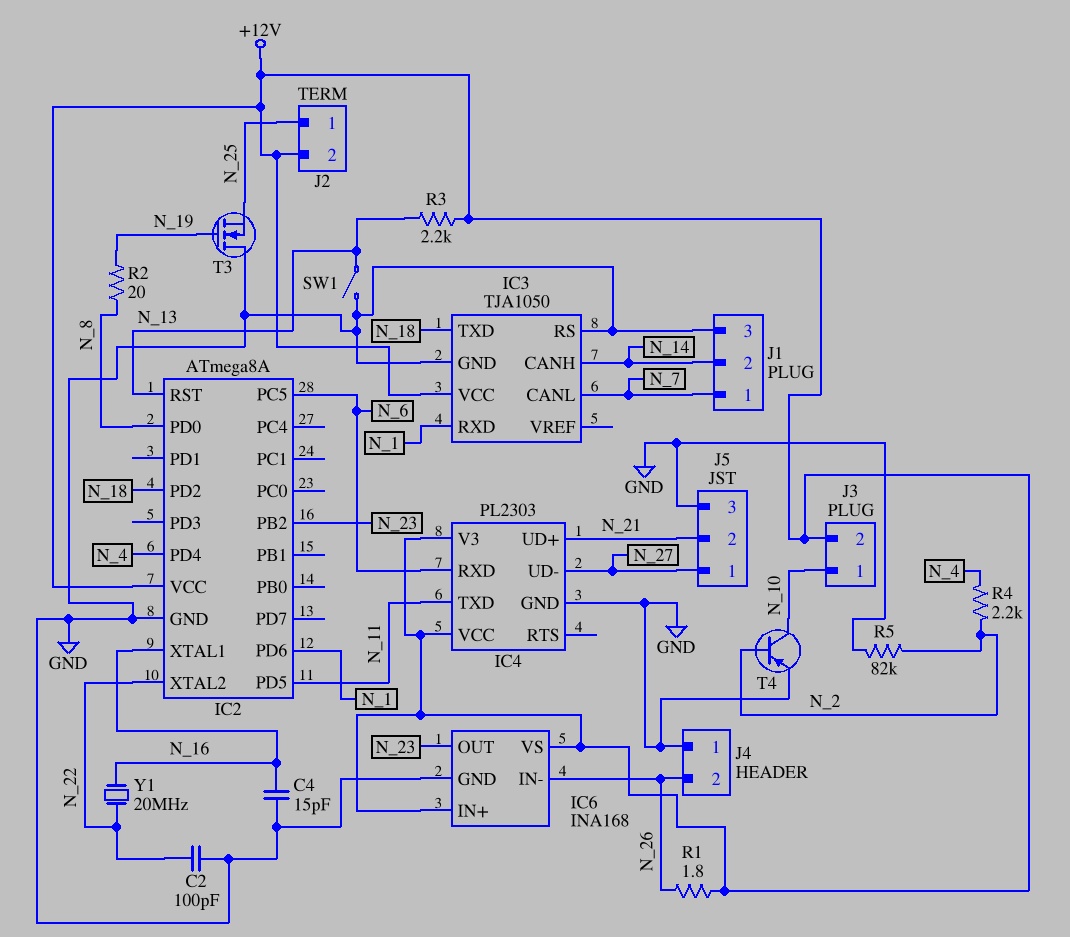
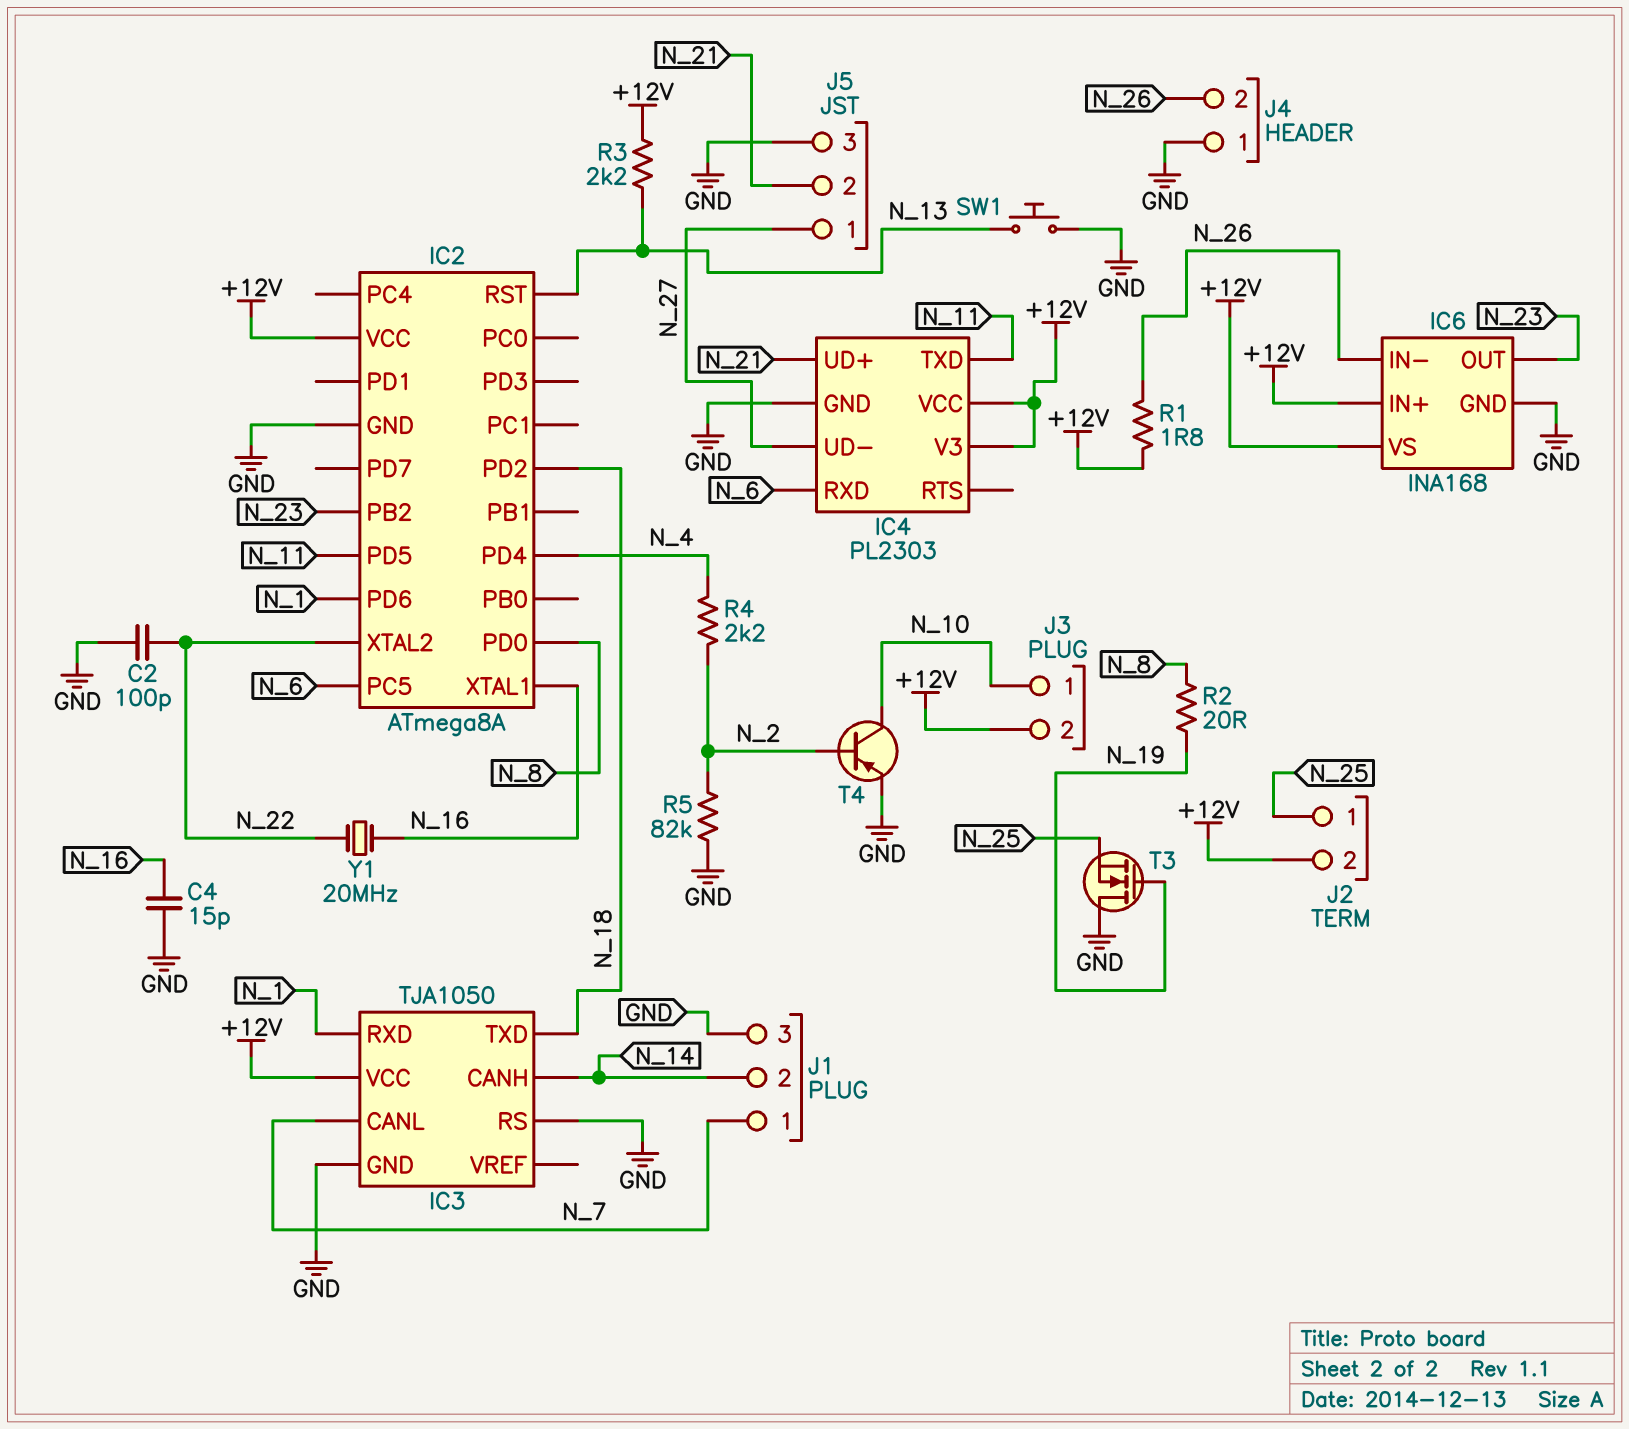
SW1: switch (GND, N_13) -> button (GND, N_13)

